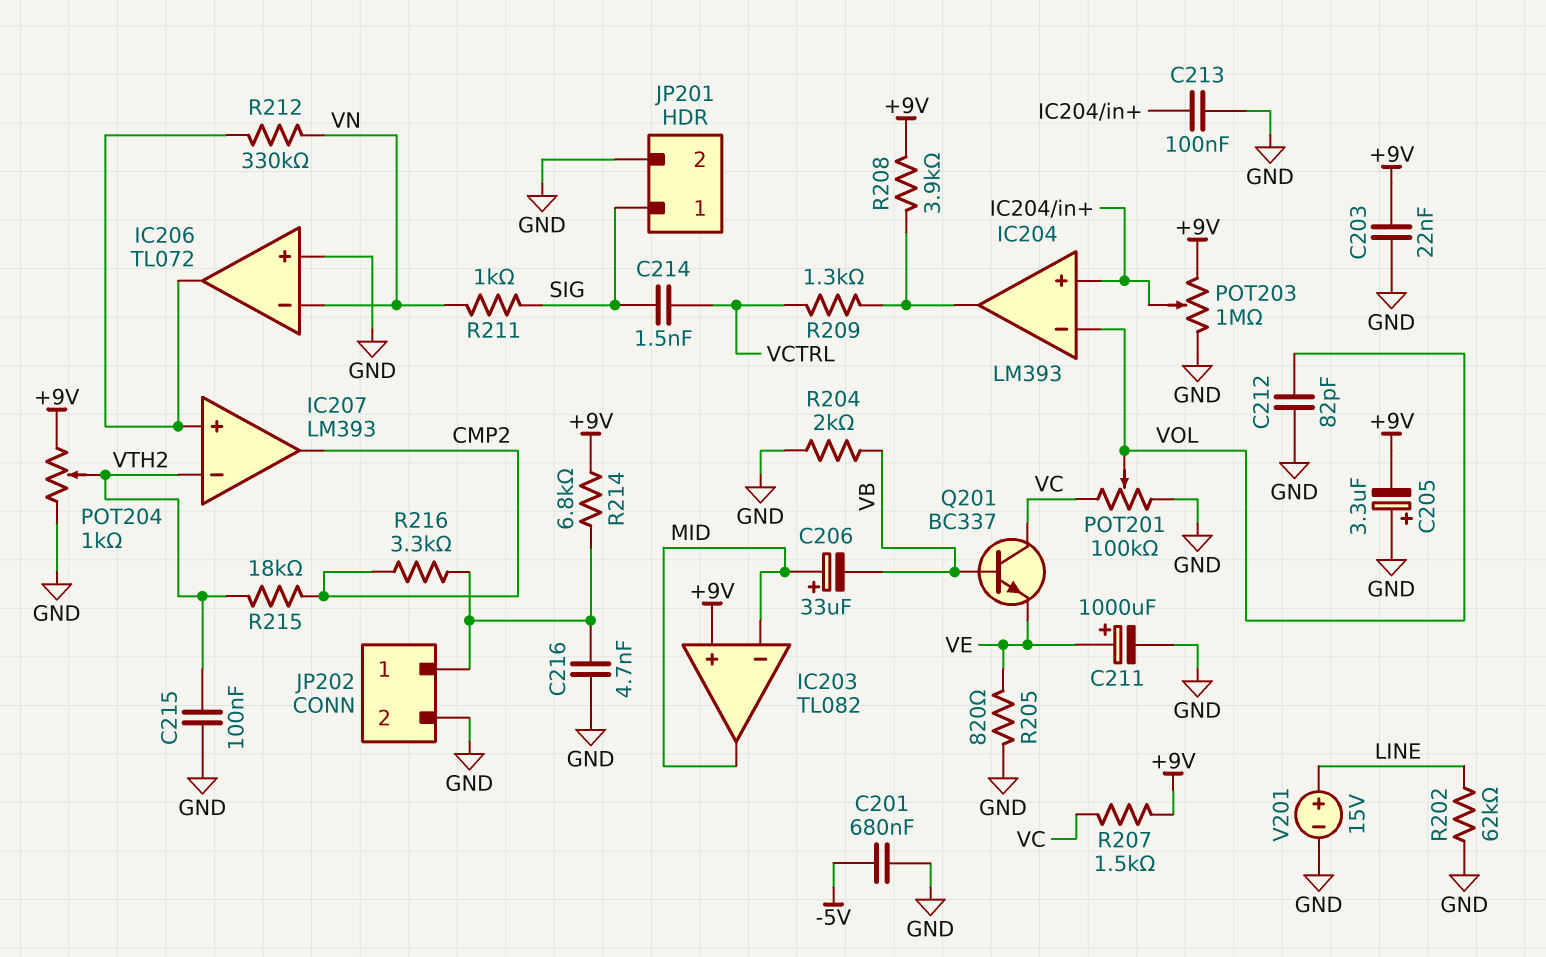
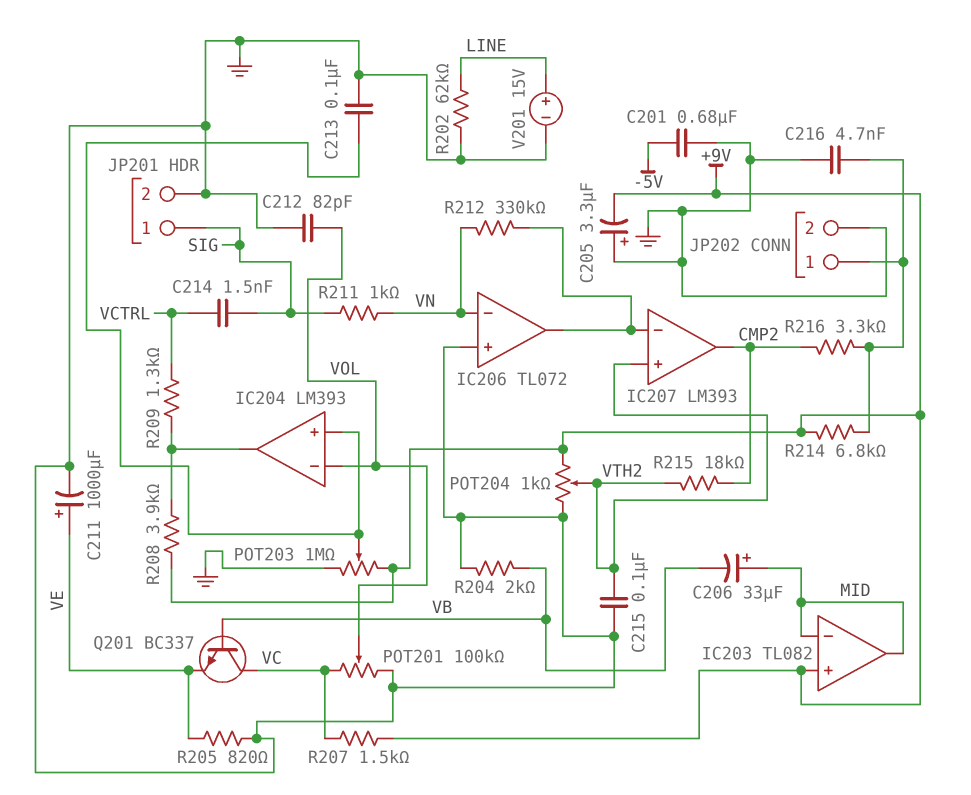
C203: 22nF (+9V, GND) -> none
IC207 pin in+: IC206/out -> VTH2
IC207 pin in-: VTH2 -> IC206/out

